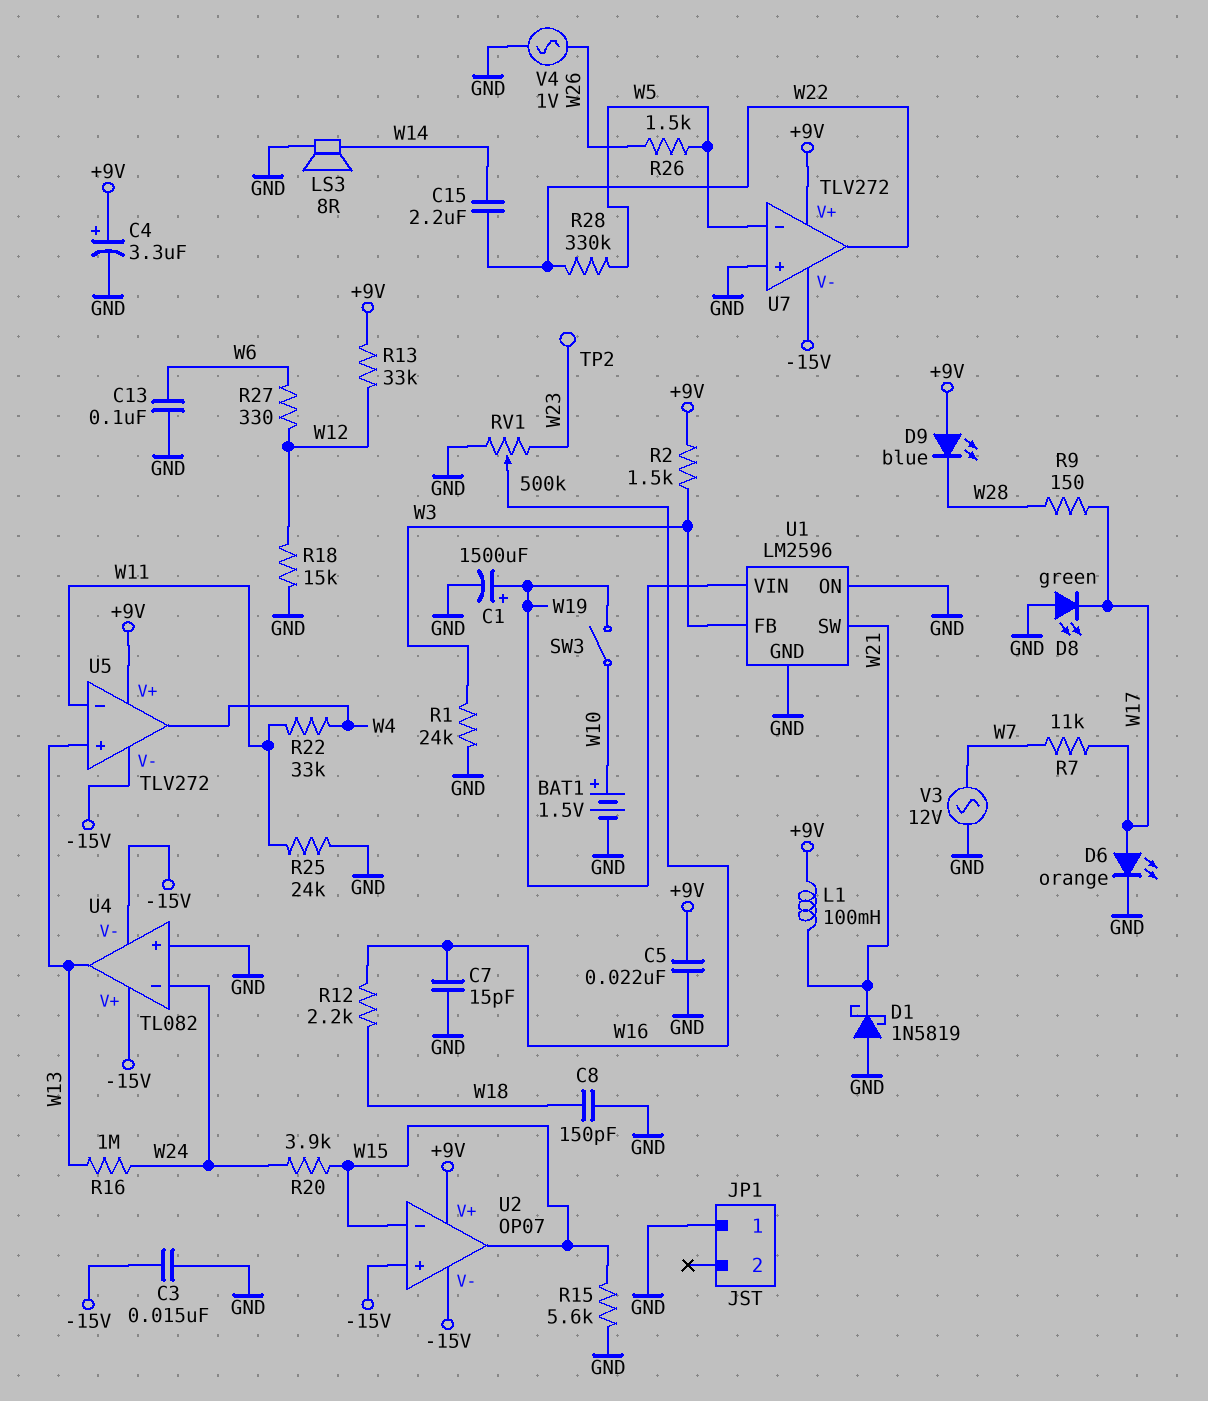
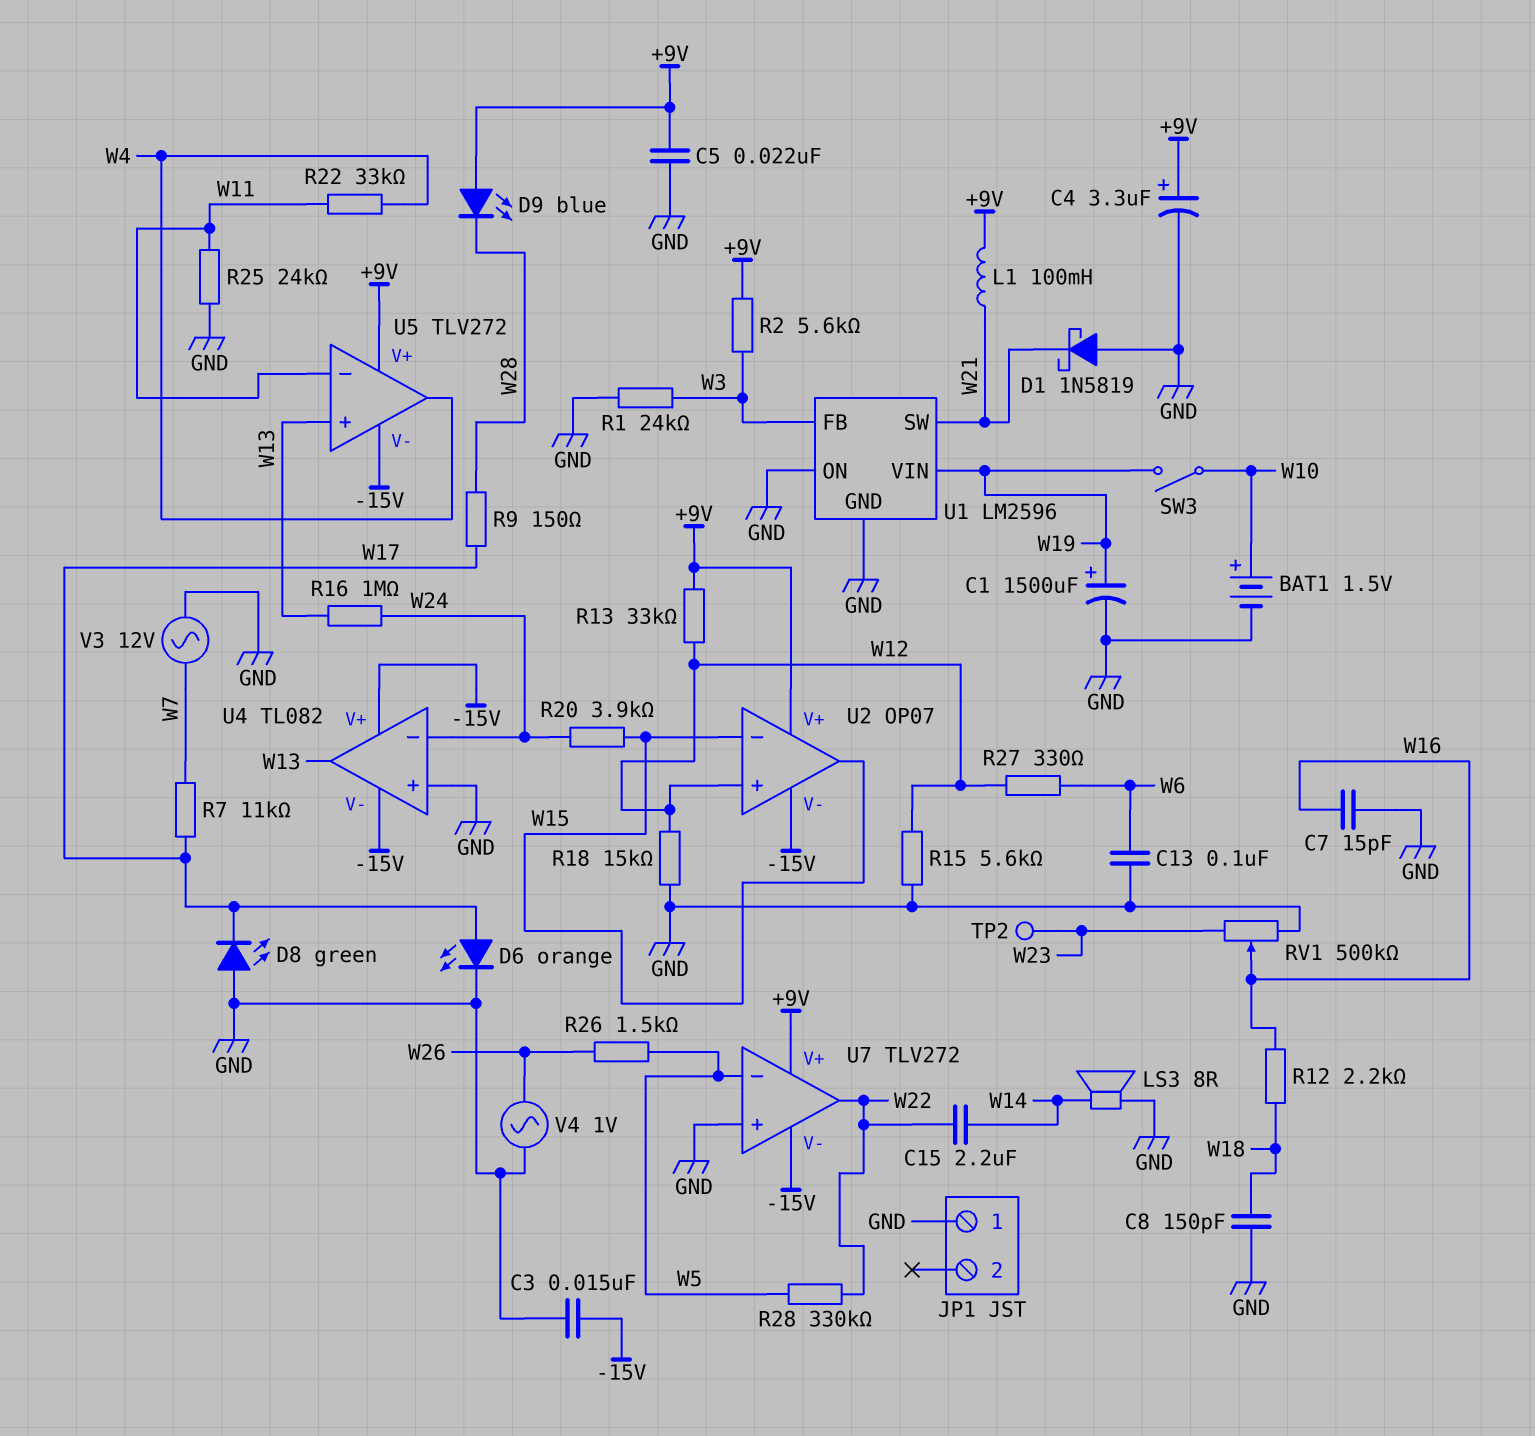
R2: 1.5k (+9V, W3) -> 5.6k (+9V, W3)
R15: 5.6k (GND, W15) -> 5.6k (GND, W12)
U2 pin in+: -15V -> W12

